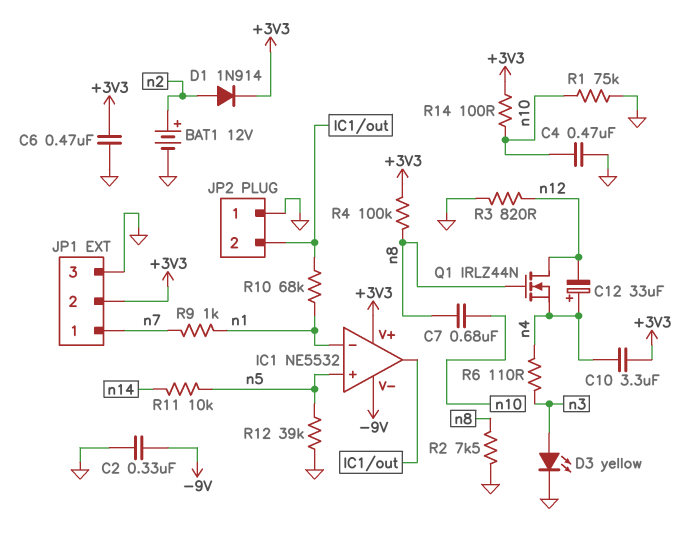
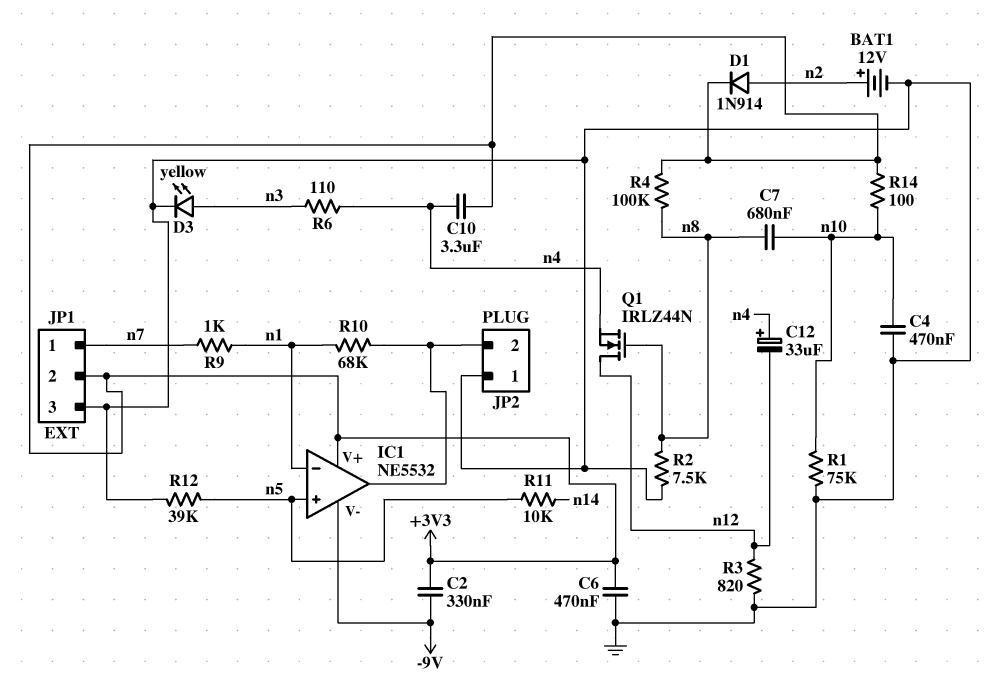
C2: 330nF (-9V, GND) -> 330nF (+3V3, -9V)

